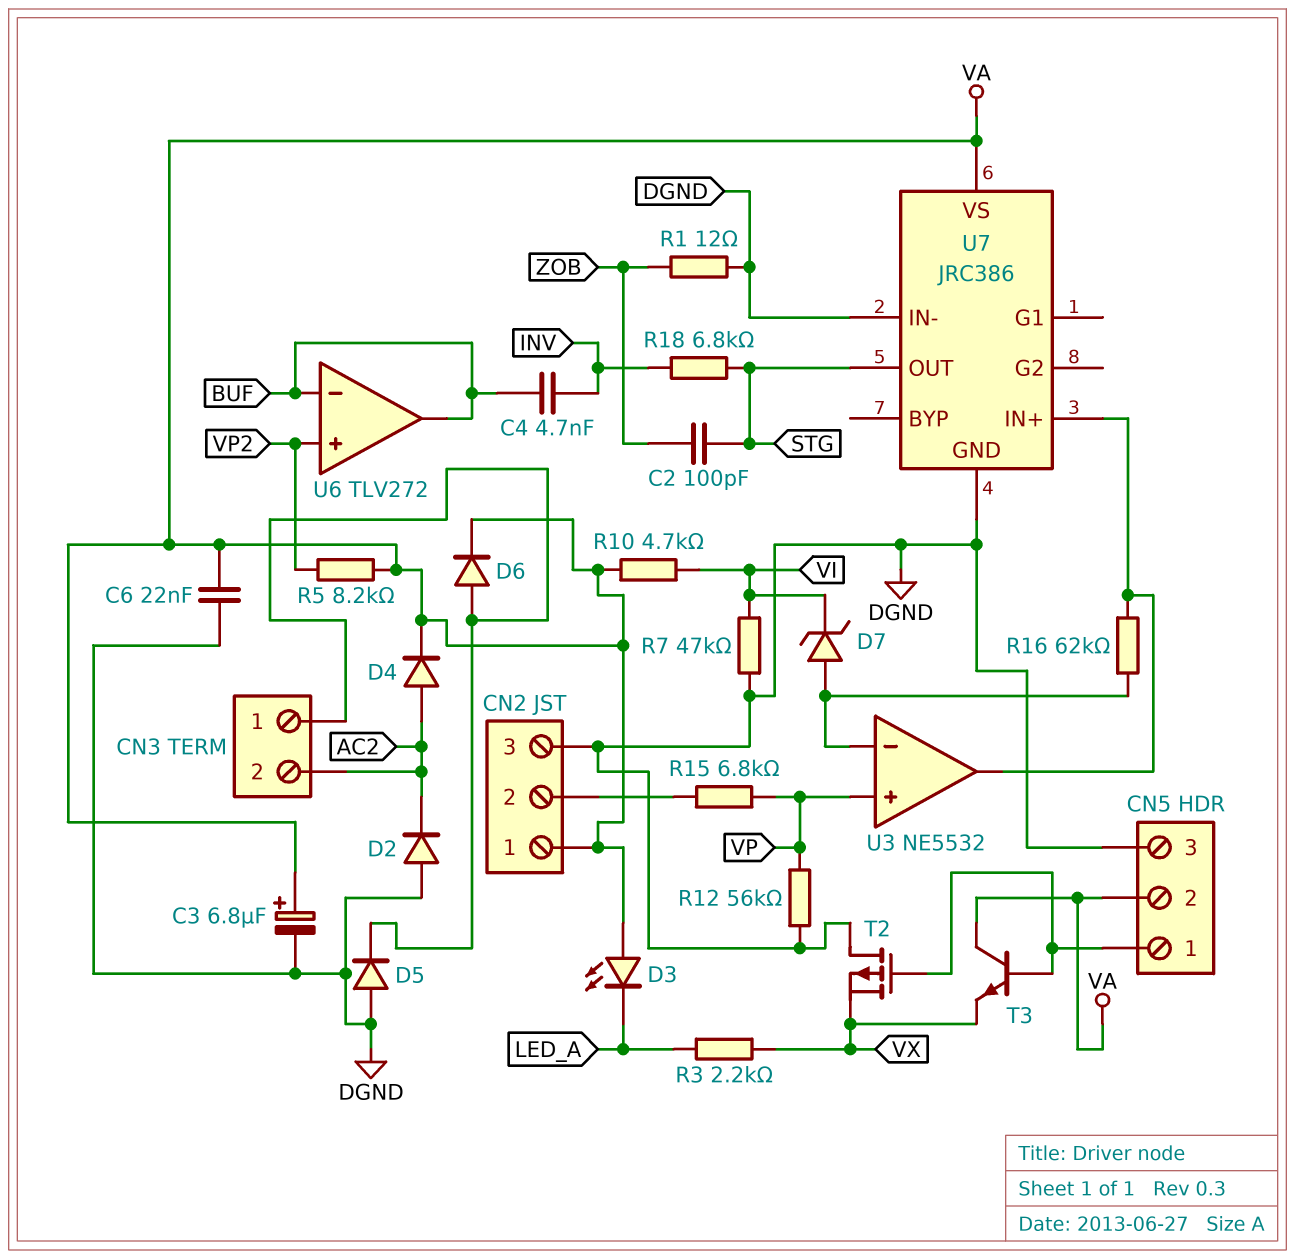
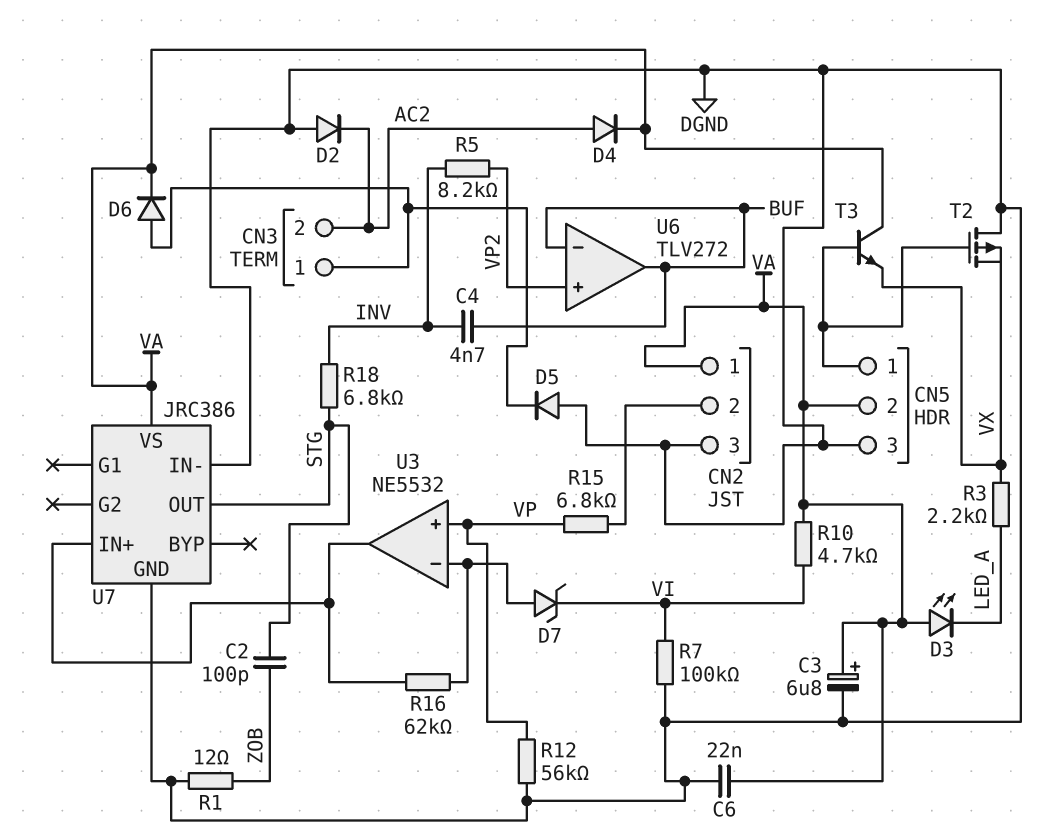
R5: 8.2k (VA, VP2) -> 8.2k (INV, VP2)
R7: 47k (DGND, VI) -> 100k (DGND, VI)

